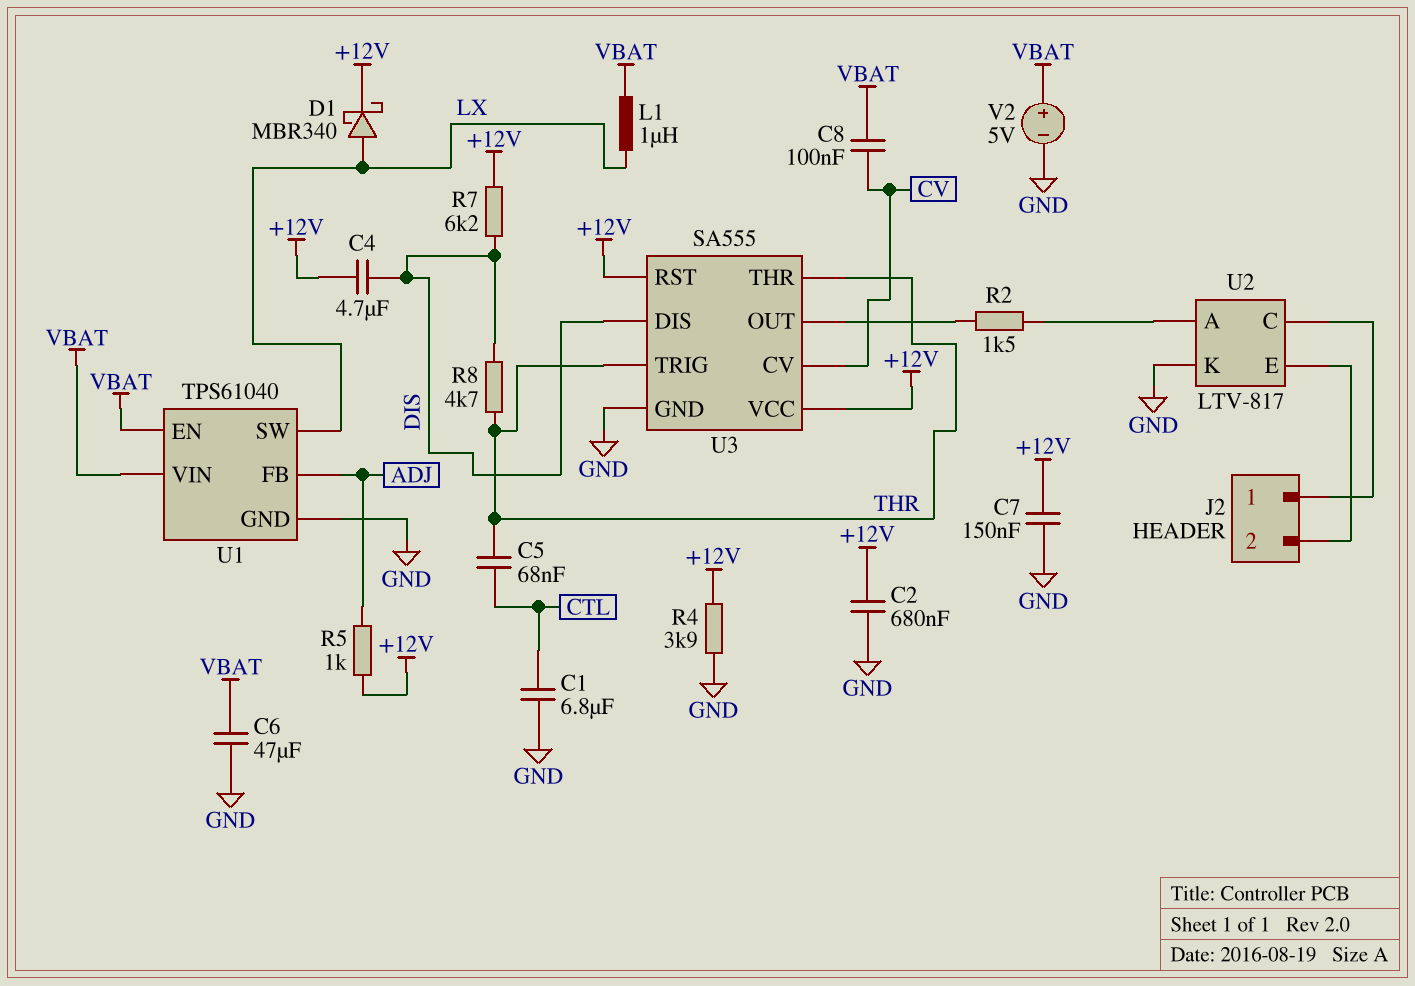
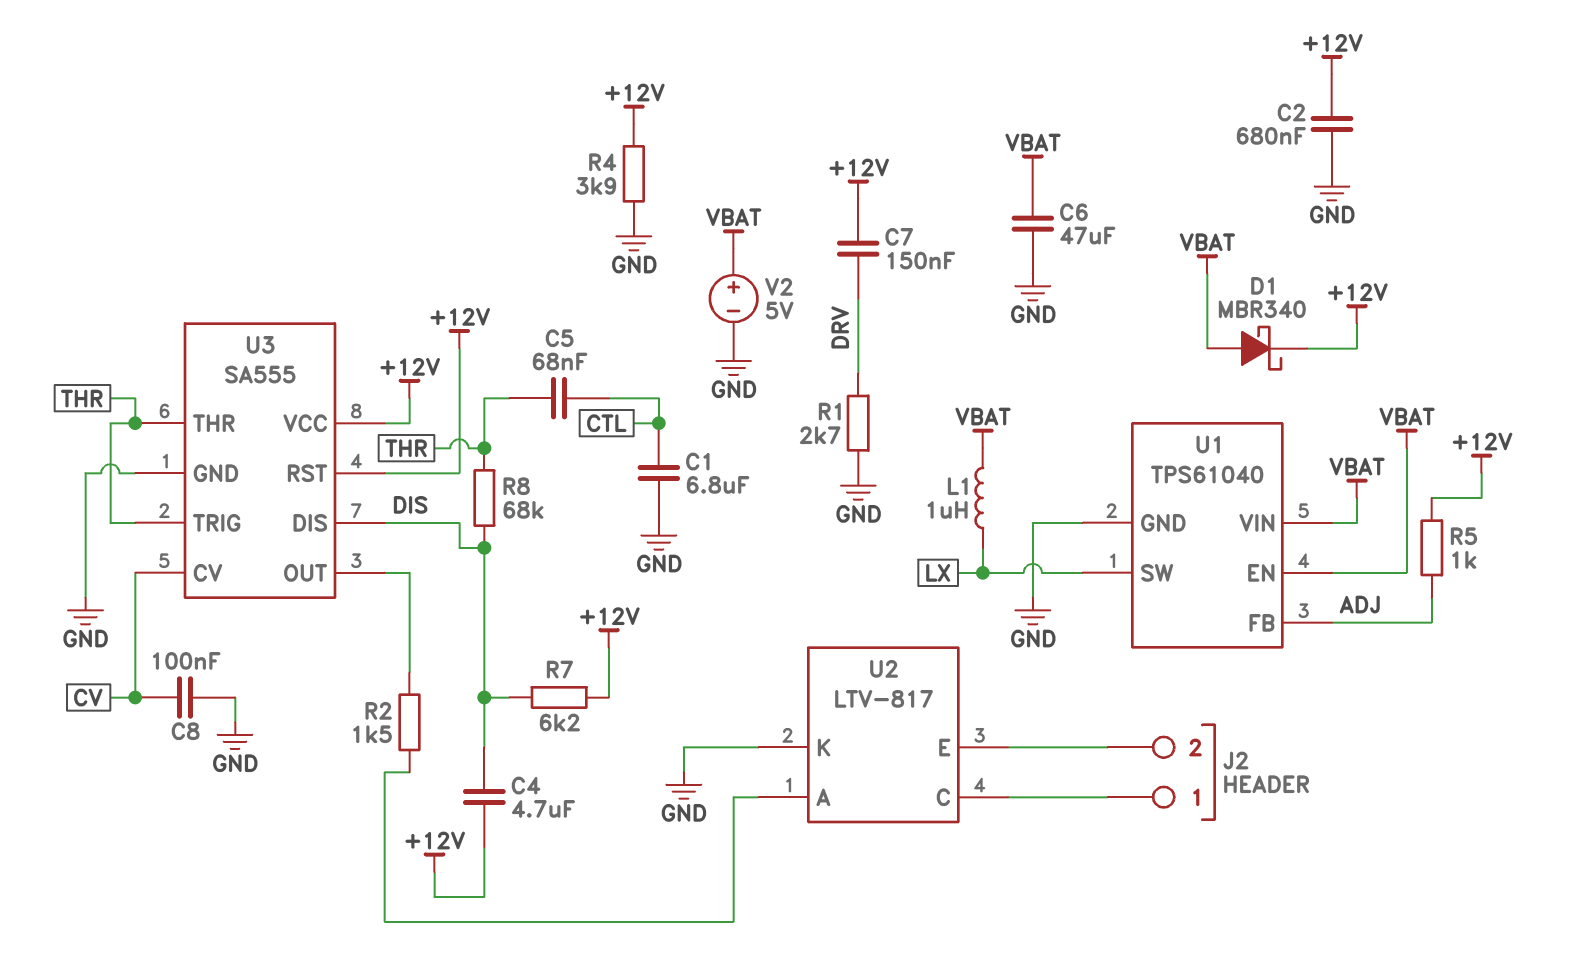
C7: 150nF (+12V, GND) -> 150nF (+12V, DRV)
C8: 100nF (CV, VBAT) -> 100nF (CV, GND)
D1: schottky MBR340 (A LX, K +12V) -> schottky MBR340 (A VBAT, K +12V)
R1: none -> 2.7k (DRV, GND)
R8: 4.7k (DIS, THR) -> 68k (DIS, THR)

